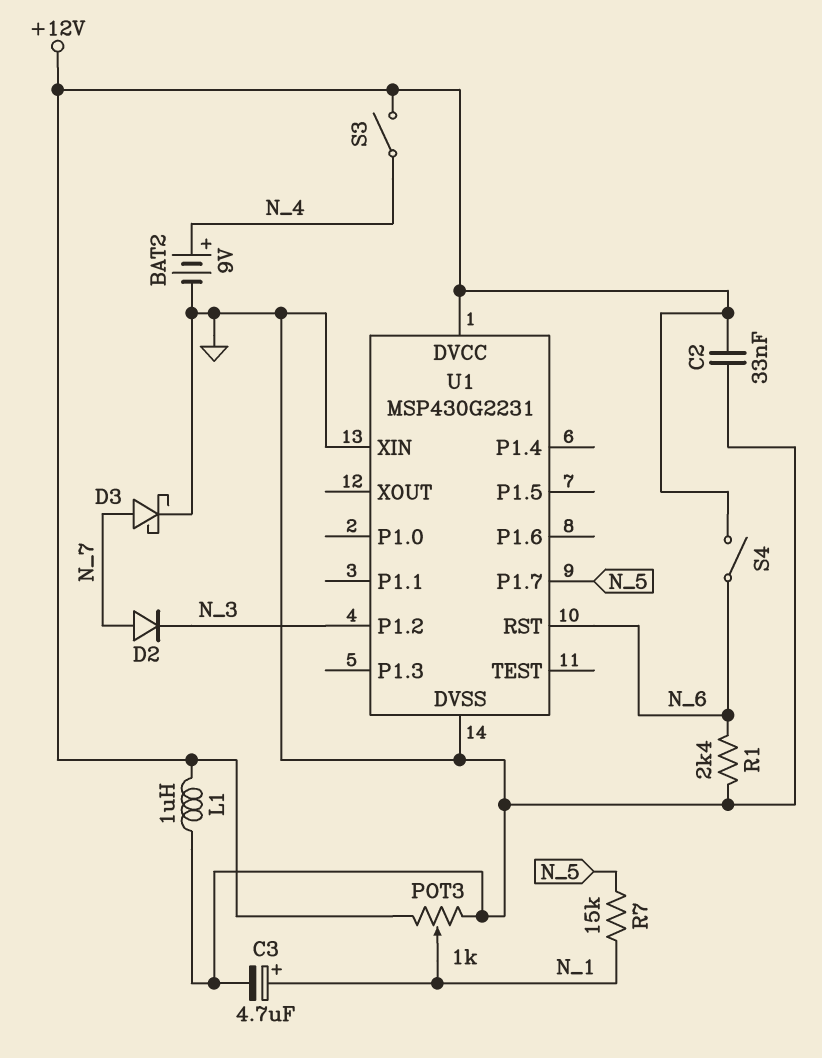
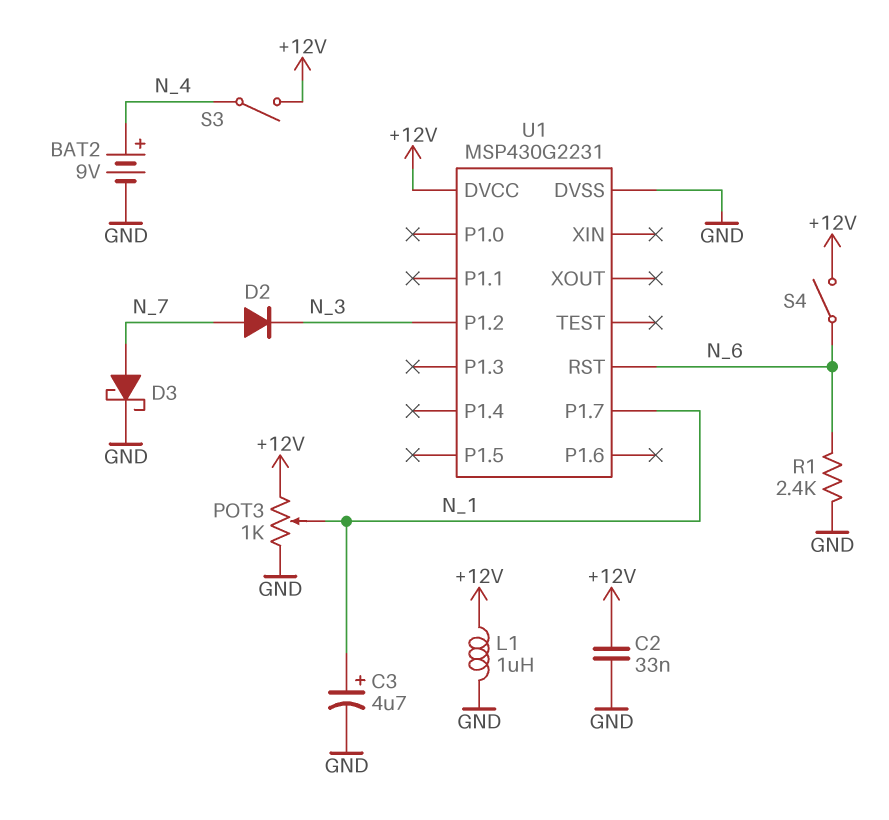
R7: 15k (N_1, N_5) -> none
U1 pin P1.7: N_5 -> N_1
U1 pin XIN: GND -> none

